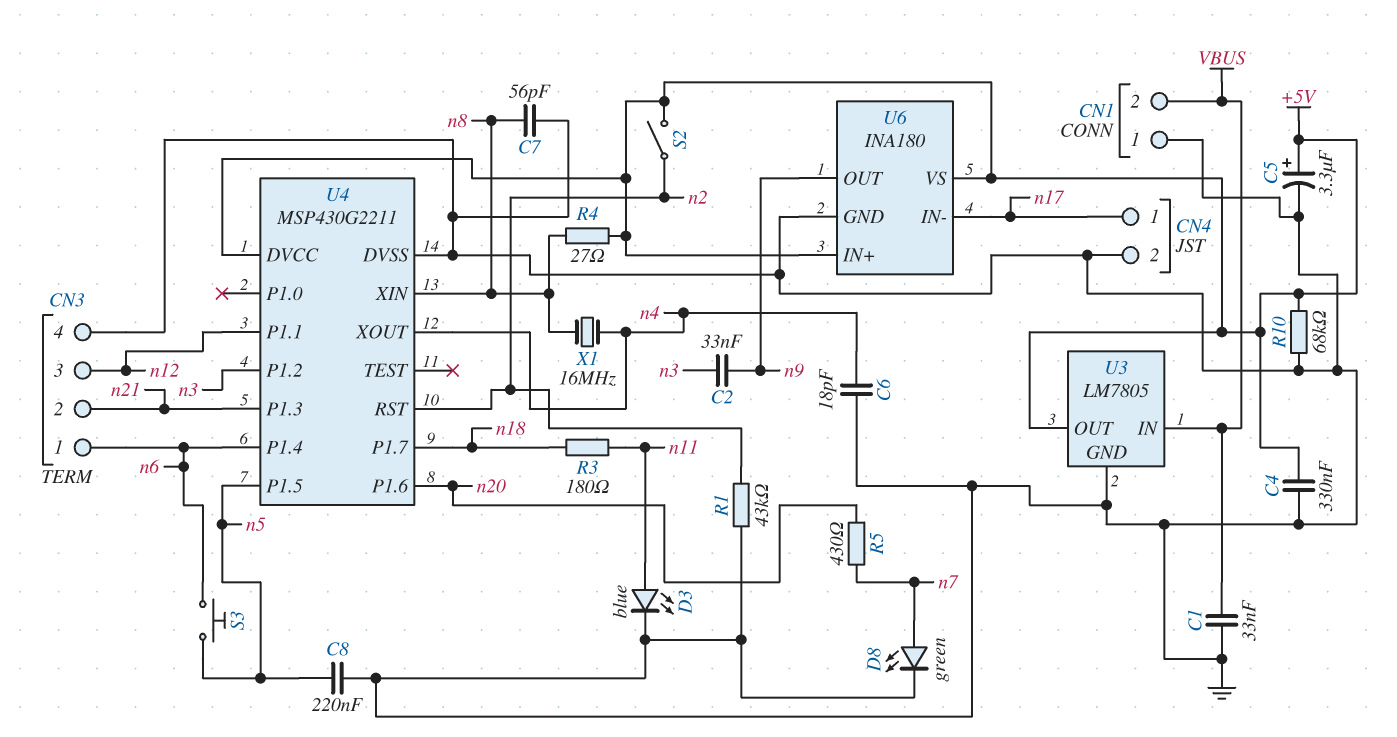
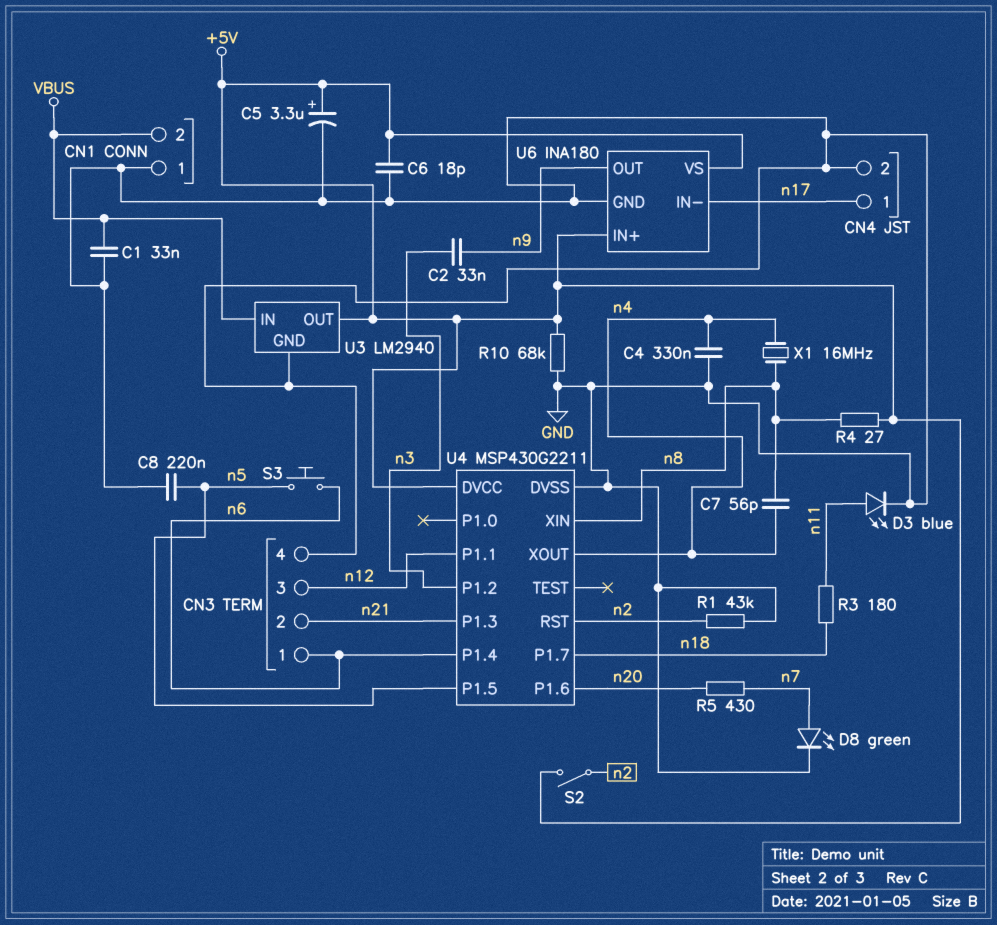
C4: 330nF (+5V, GND) -> 330nF (GND, n4)
C6: 18pF (GND, n4) -> 18pF (+5V, GND)
C7: 56pF (GND, n8) -> 56pF (n4, n8)
U3: LM7805 -> LM2940

